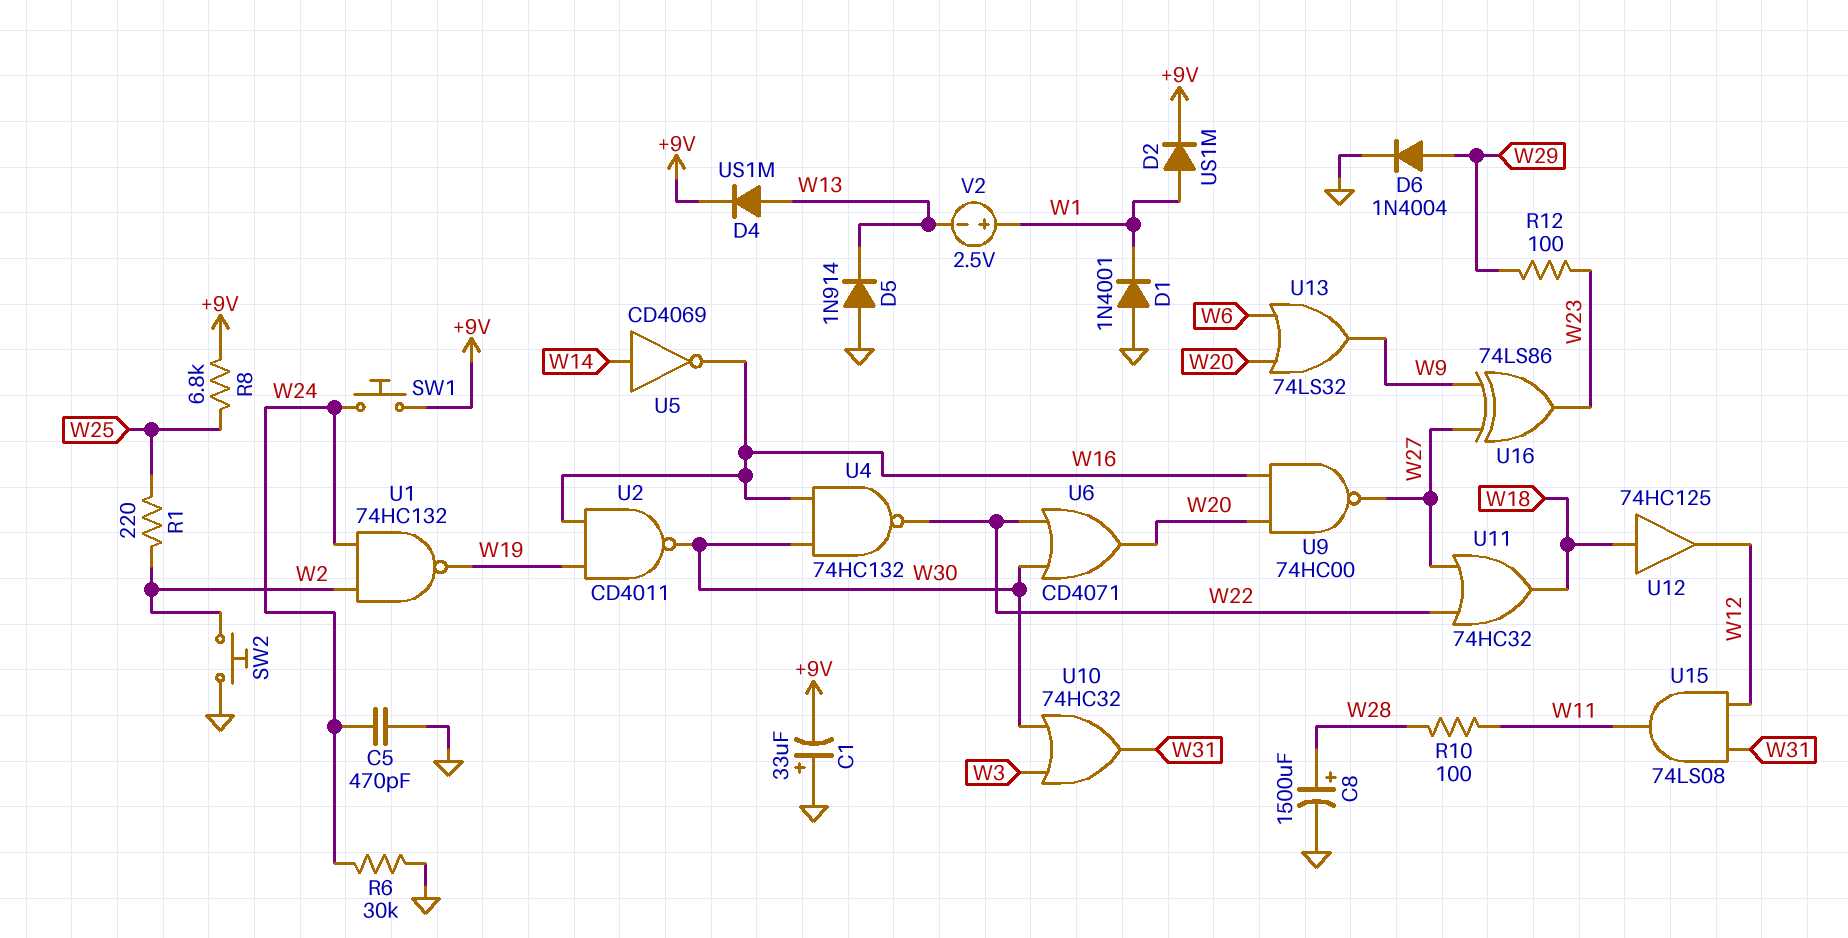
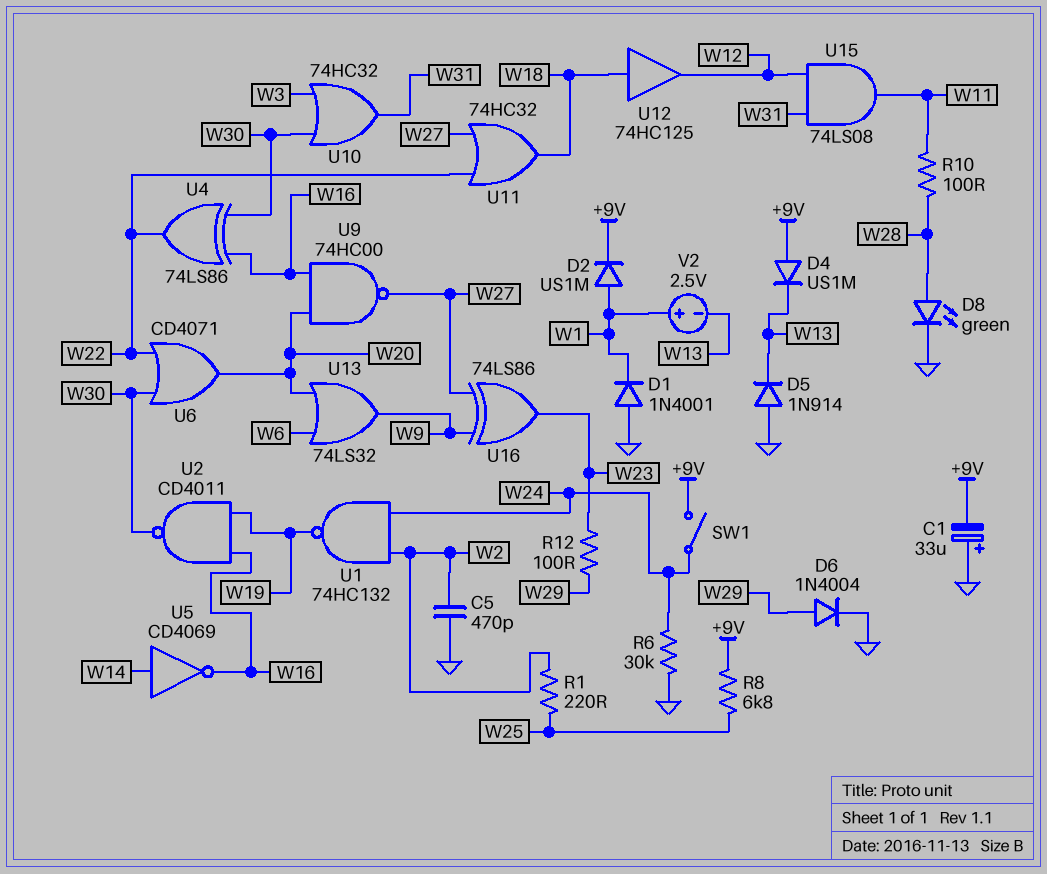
C5: 470pF (GND, W24) -> 470pF (GND, W2)
C8: 1500uF (plus W28, minus GND) -> none
D4: diode US1M (A W13, K +9V) -> diode US1M (A +9V, K W13)
D8: none -> LED green (A W28, K GND)
SW1: button (+9V, W24) -> switch (+9V, W24)
SW2: button (GND, W2) -> none
U4: NAND 74HC132 (in W16, in W30, out W22) -> XOR 74LS86 (in W16, in W30, out W22)

